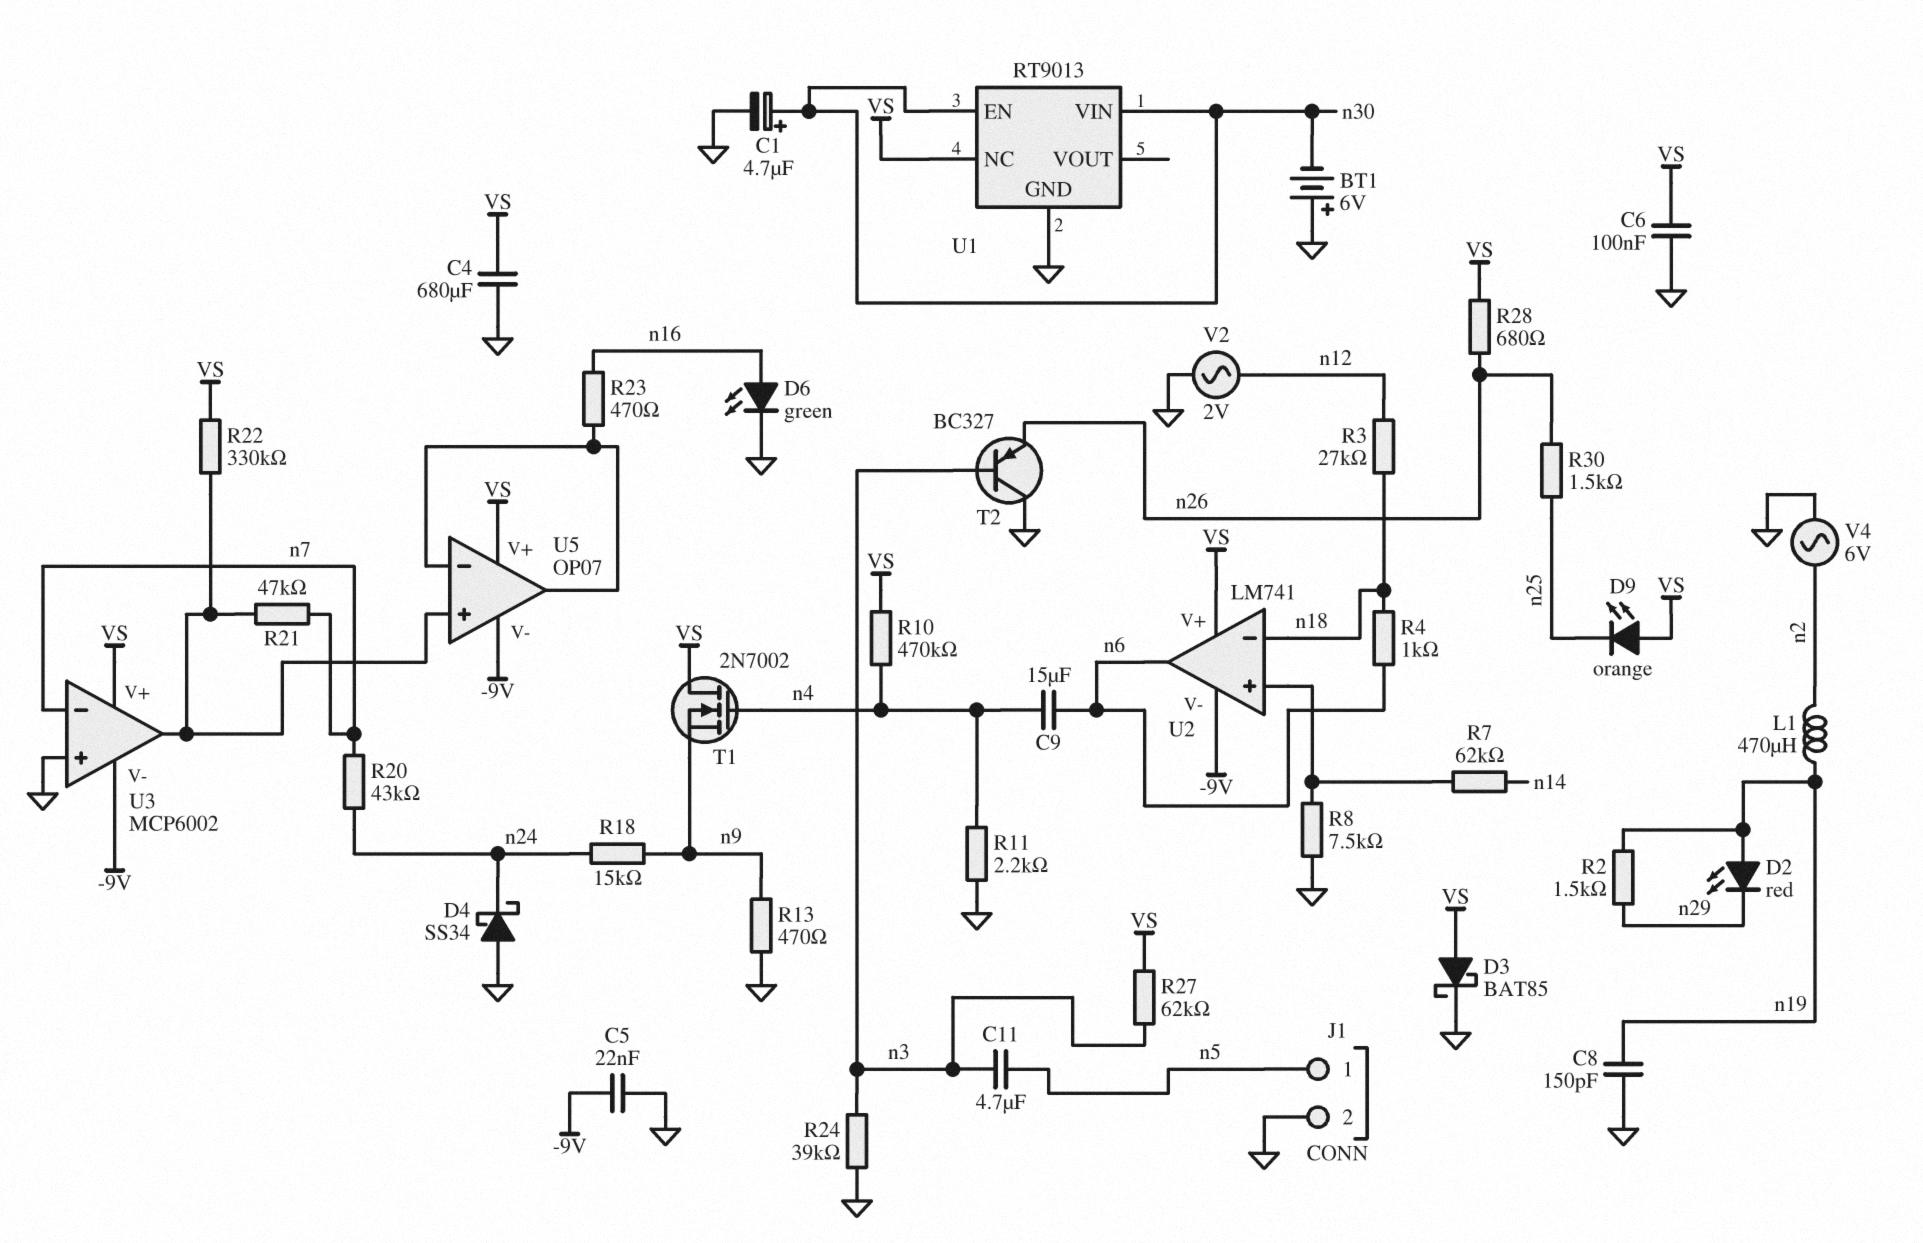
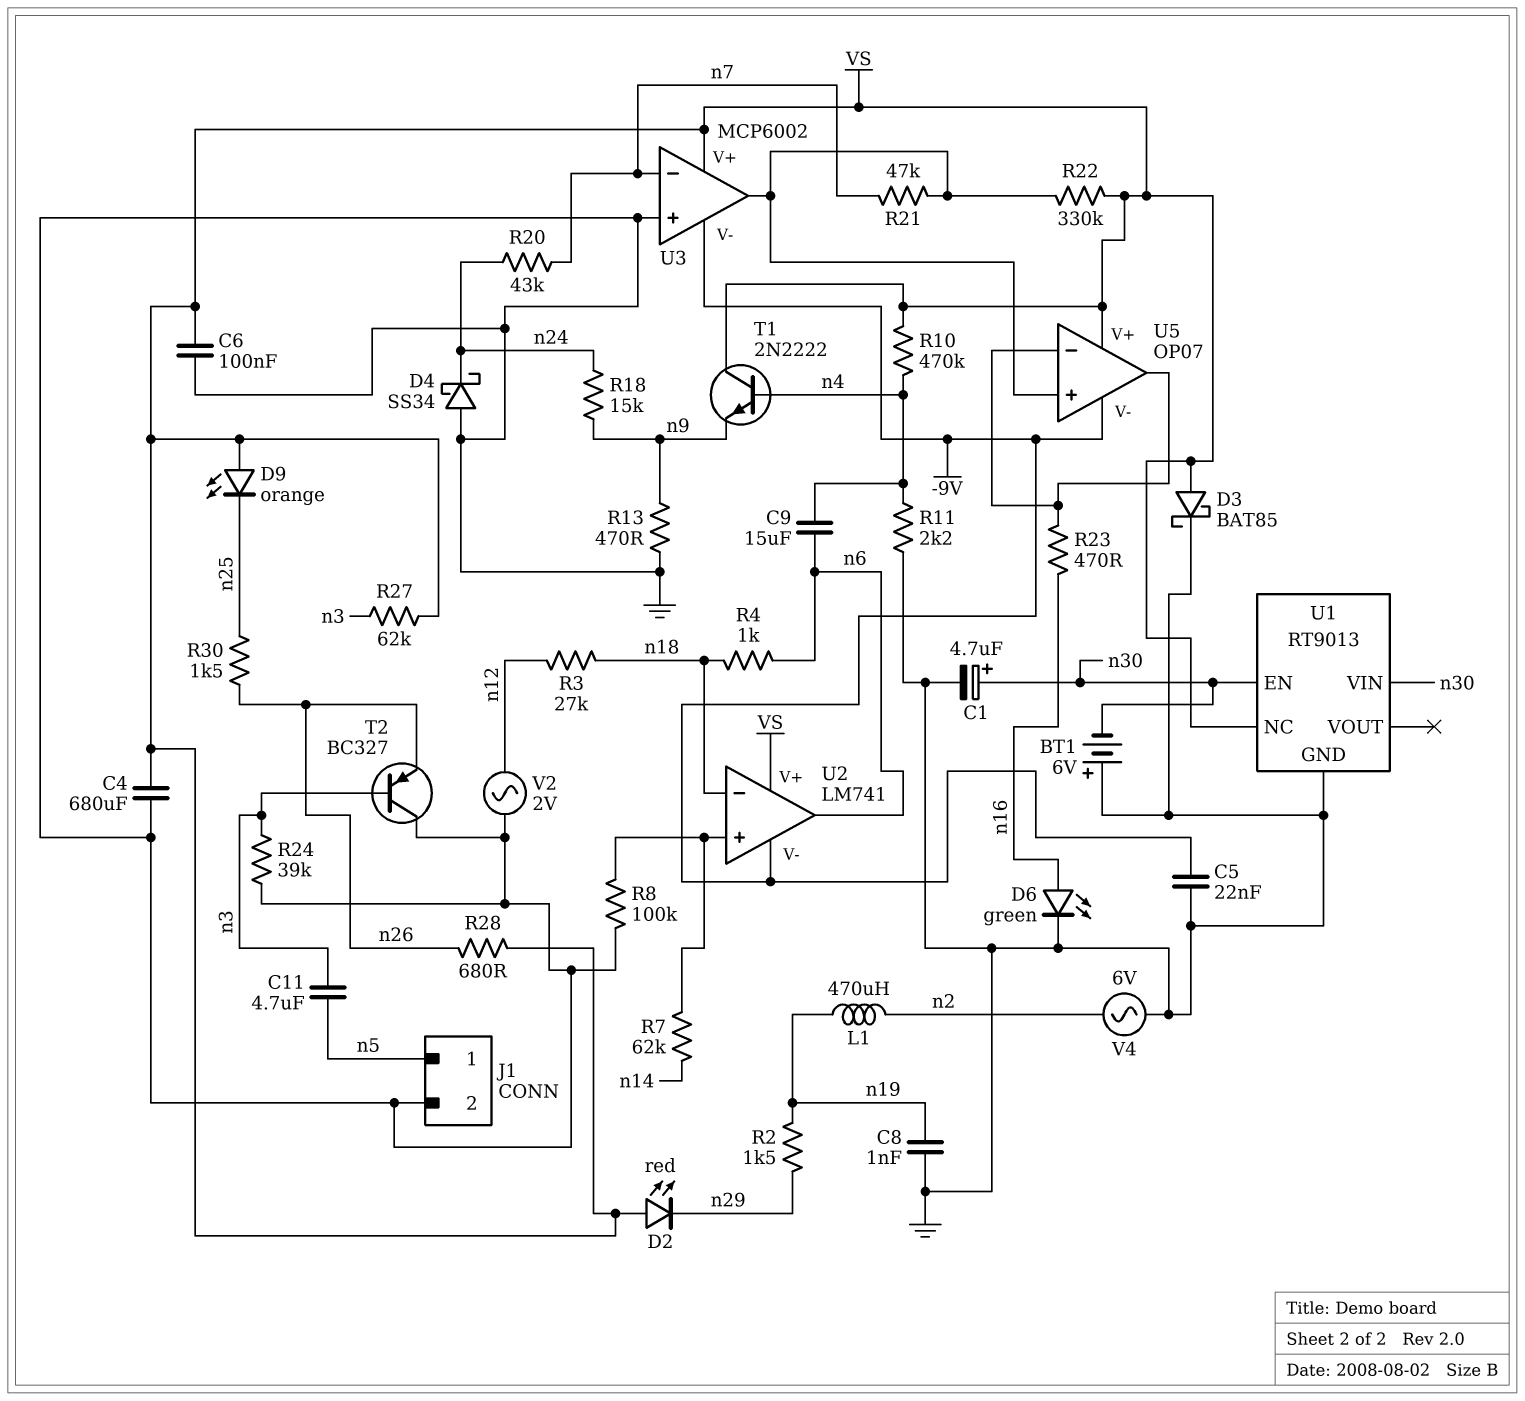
C8: 150pF (GND, n19) -> 1nF (GND, n19)
D2: LED red (A n19, K n29) -> LED red (A VS, K n29)
R8: 7.5k (GND, U2/in+) -> 100k (GND, U2/in+)
T1: NMOS 2N7002 (G n4, D VS, S n9) -> NPN 2N2222 (B n4, C VS, E n9)

